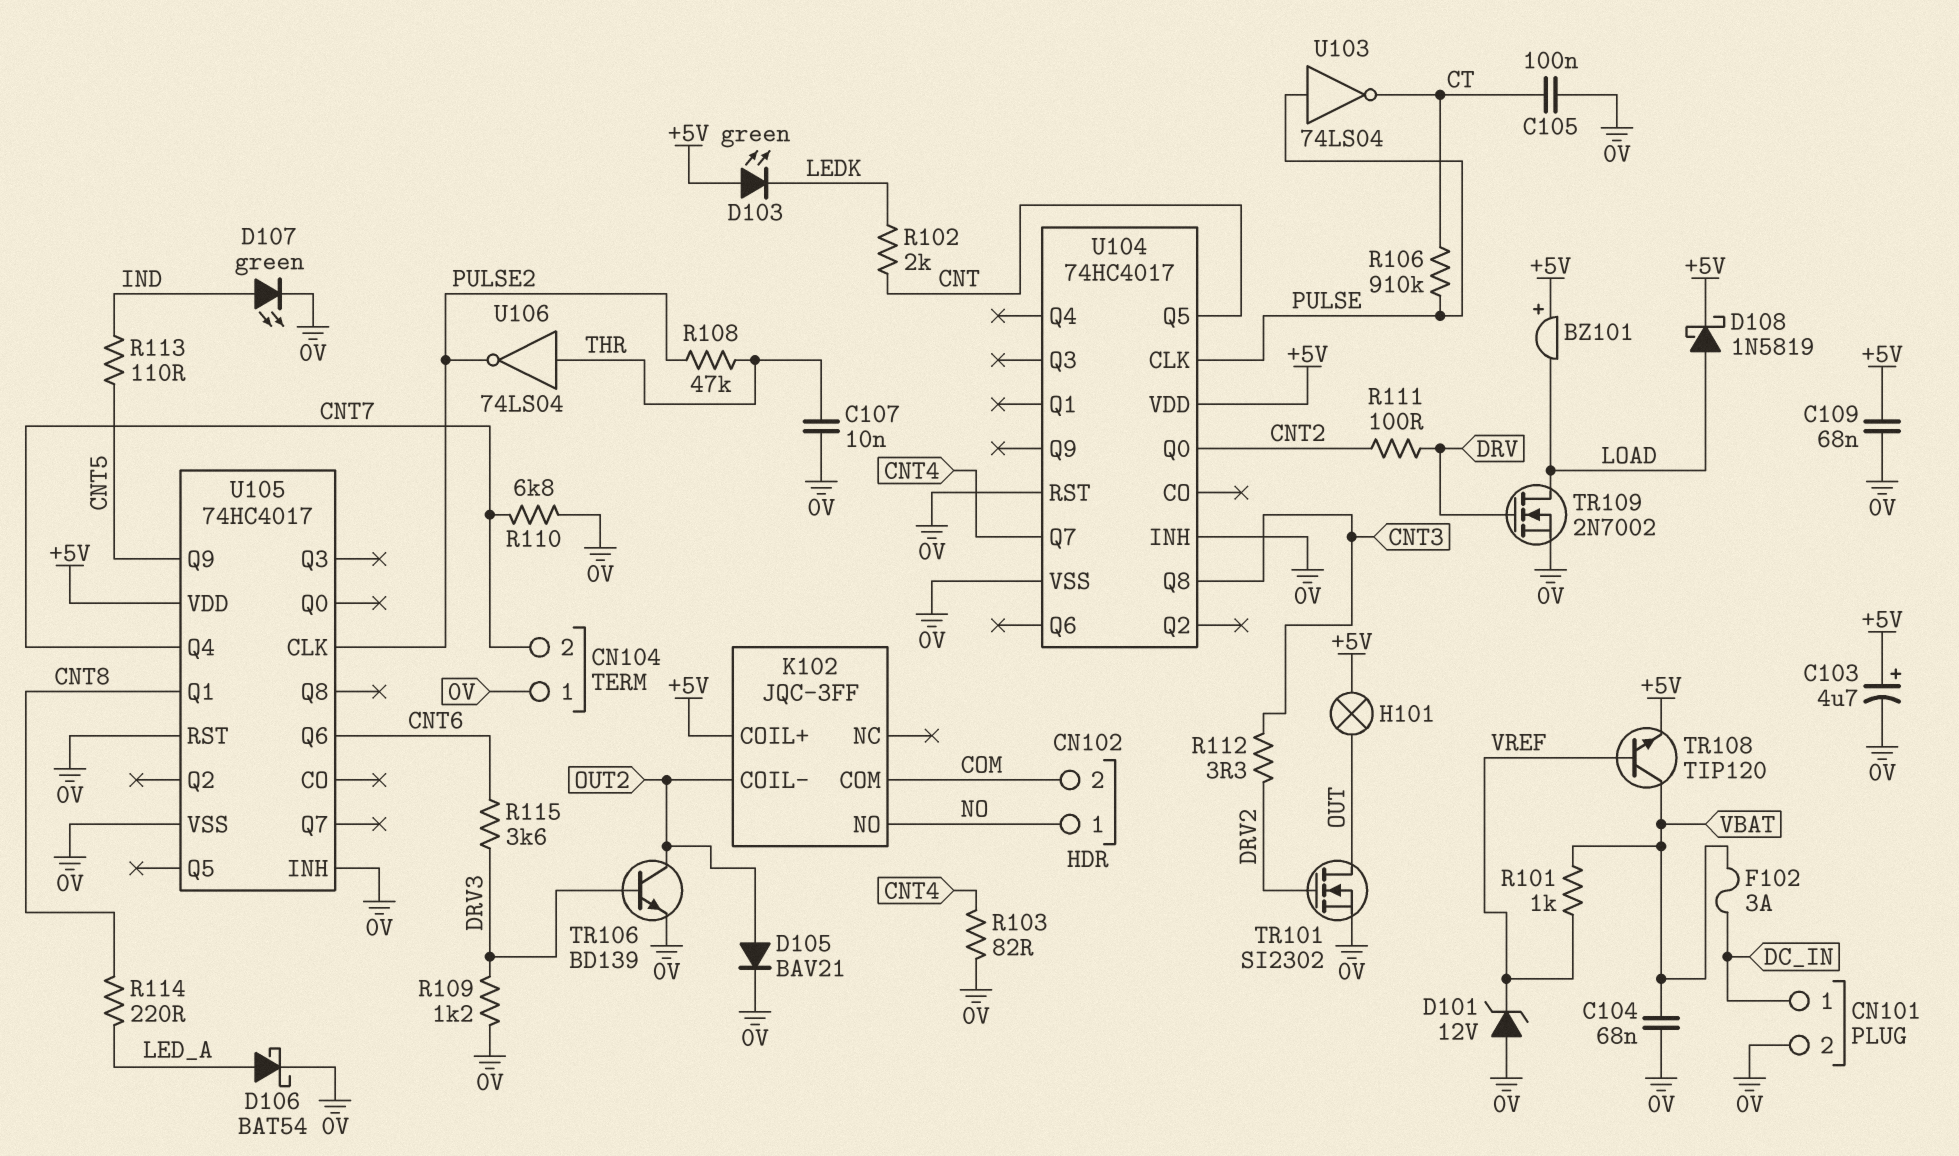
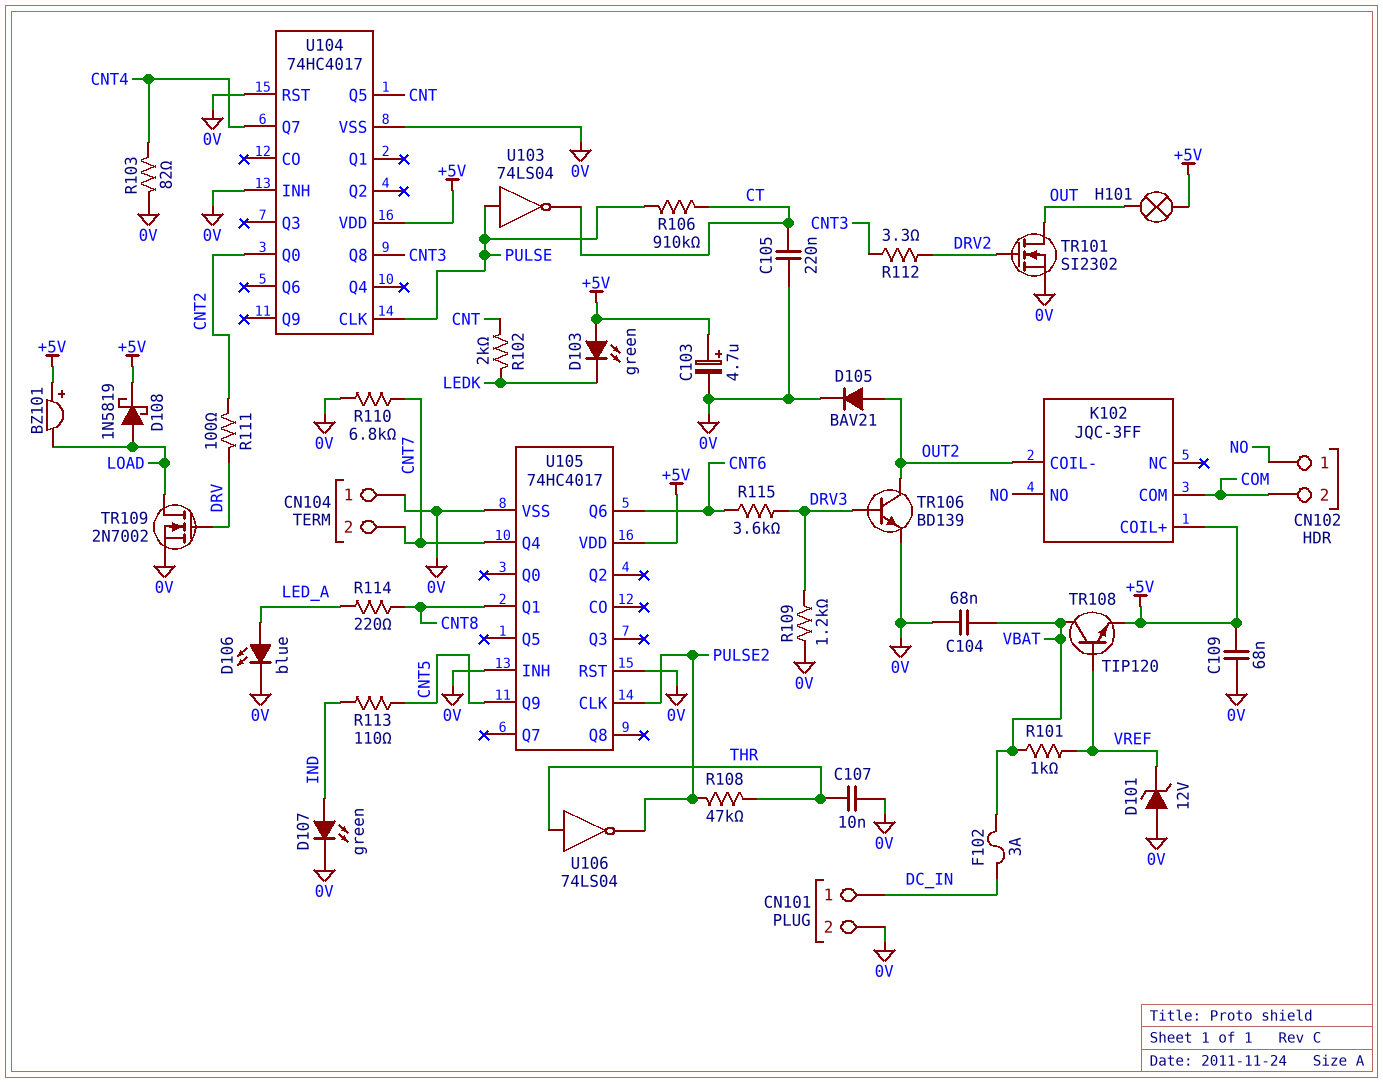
C105: 100nF (0V, CT) -> 220nF (0V, CT)
D106: schottky BAT54 (A LED_A, K 0V) -> LED blue (A LED_A, K 0V)

